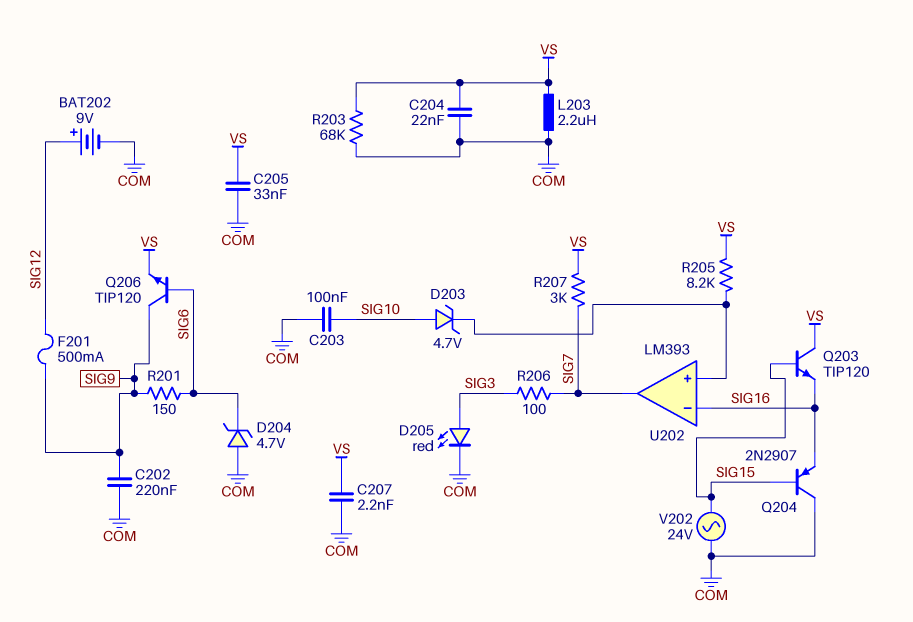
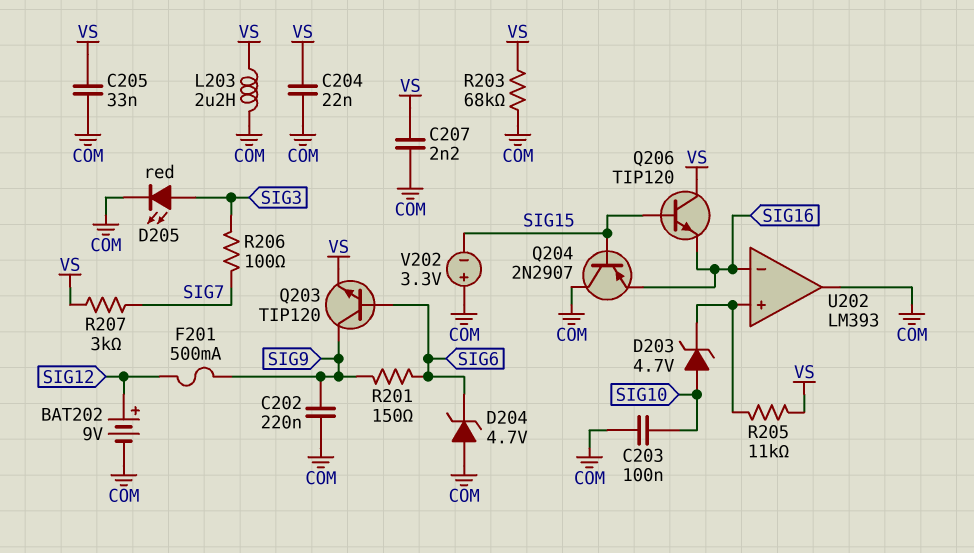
Q203: NPN TIP120 (B SIG15, C VS, E SIG16) -> NPN TIP120 (B SIG6, C SIG9, E VS)
Q206: NPN TIP120 (B SIG6, C SIG9, E VS) -> NPN TIP120 (B SIG15, C VS, E SIG16)
R205: 8.2k (U202/in+, VS) -> 11k (U202/in+, VS)
U202 pin out: SIG7 -> COM
V202: AC 24V (COM, SIG15) -> 3.3V (plus COM, minus SIG15)

